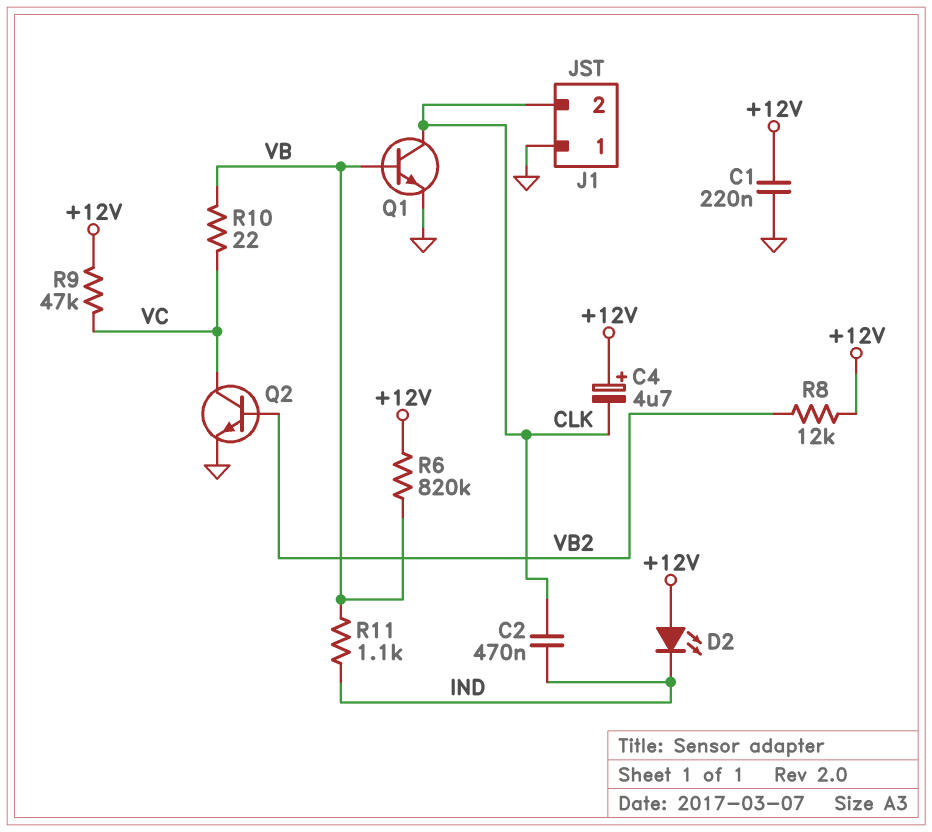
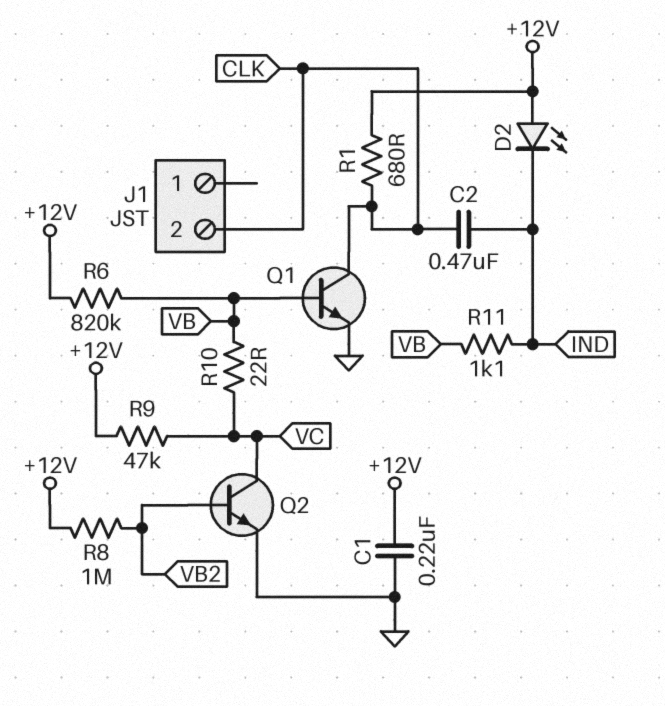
C4: 4.7uF (plus +12V, minus CLK) -> none
J1 pin 1: GND -> none
R1: none -> 680 (+12V, CLK)
R8: 12k (+12V, VB2) -> 1M (+12V, VB2)

